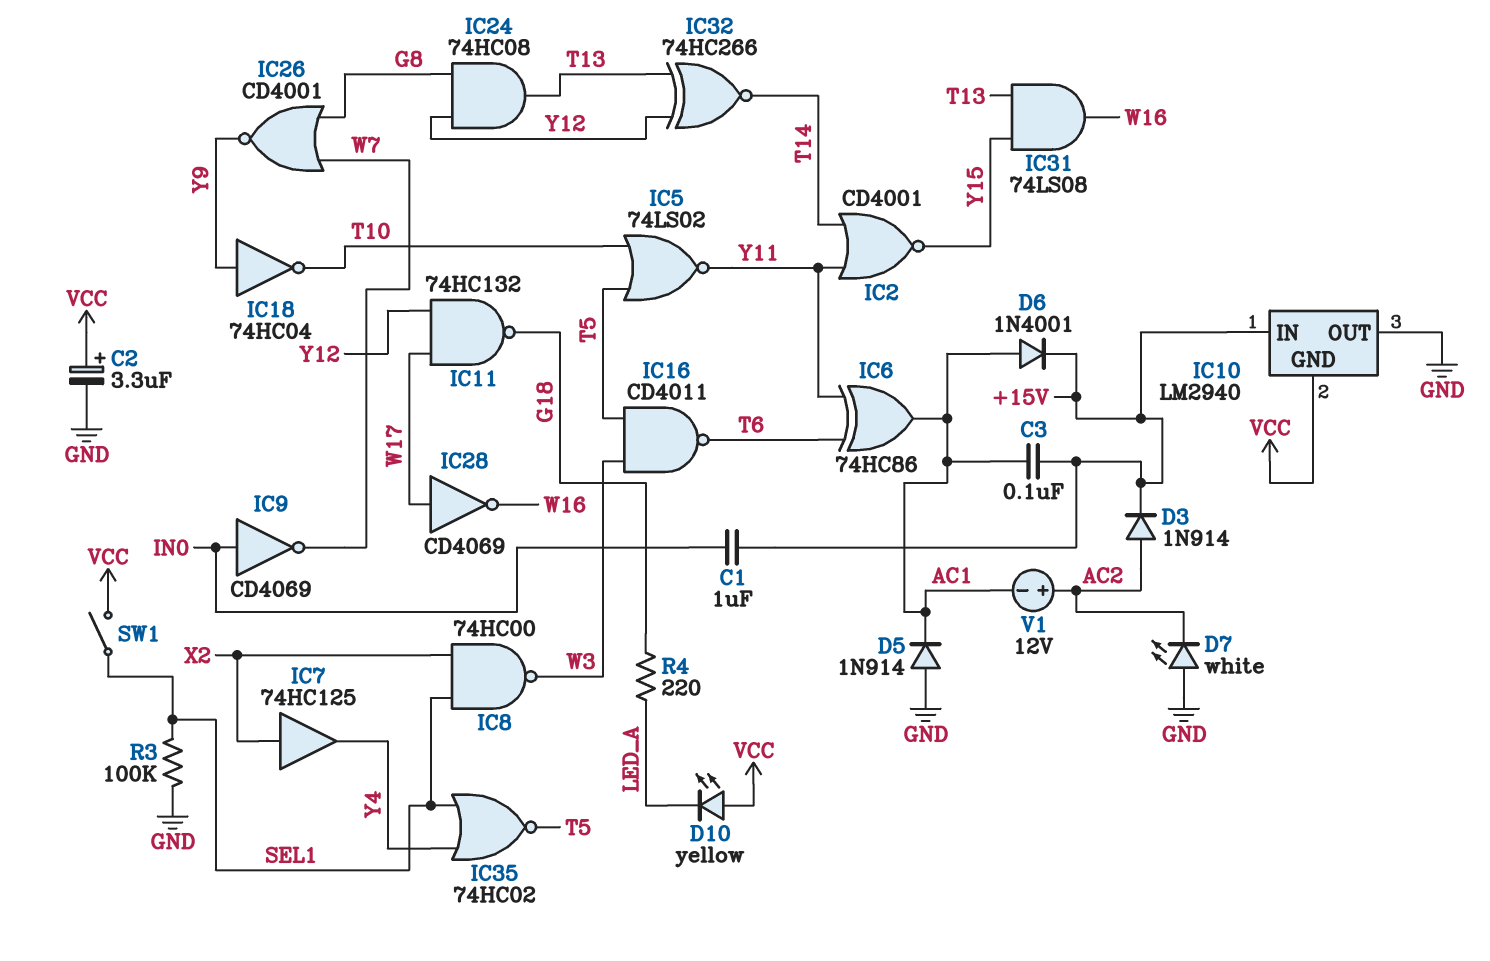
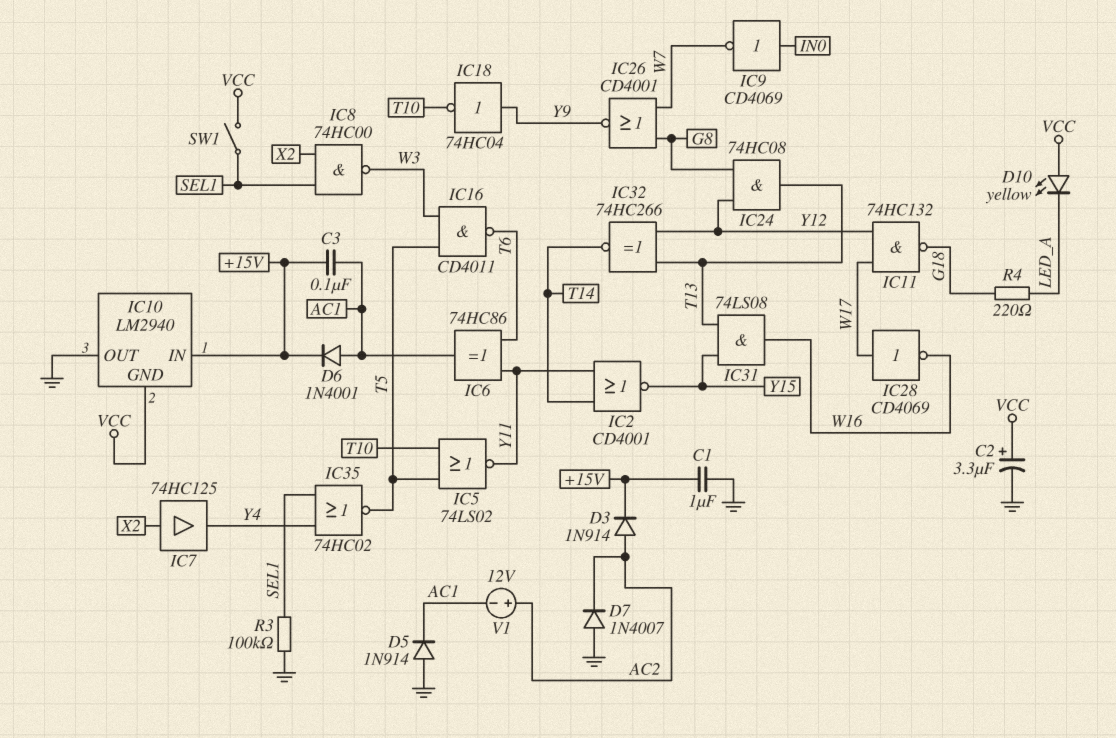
C1: 1uF (+15V, IN0) -> 1uF (+15V, GND)
D7: LED white (A GND, K AC2) -> diode 1N4007 (A GND, K AC2)

